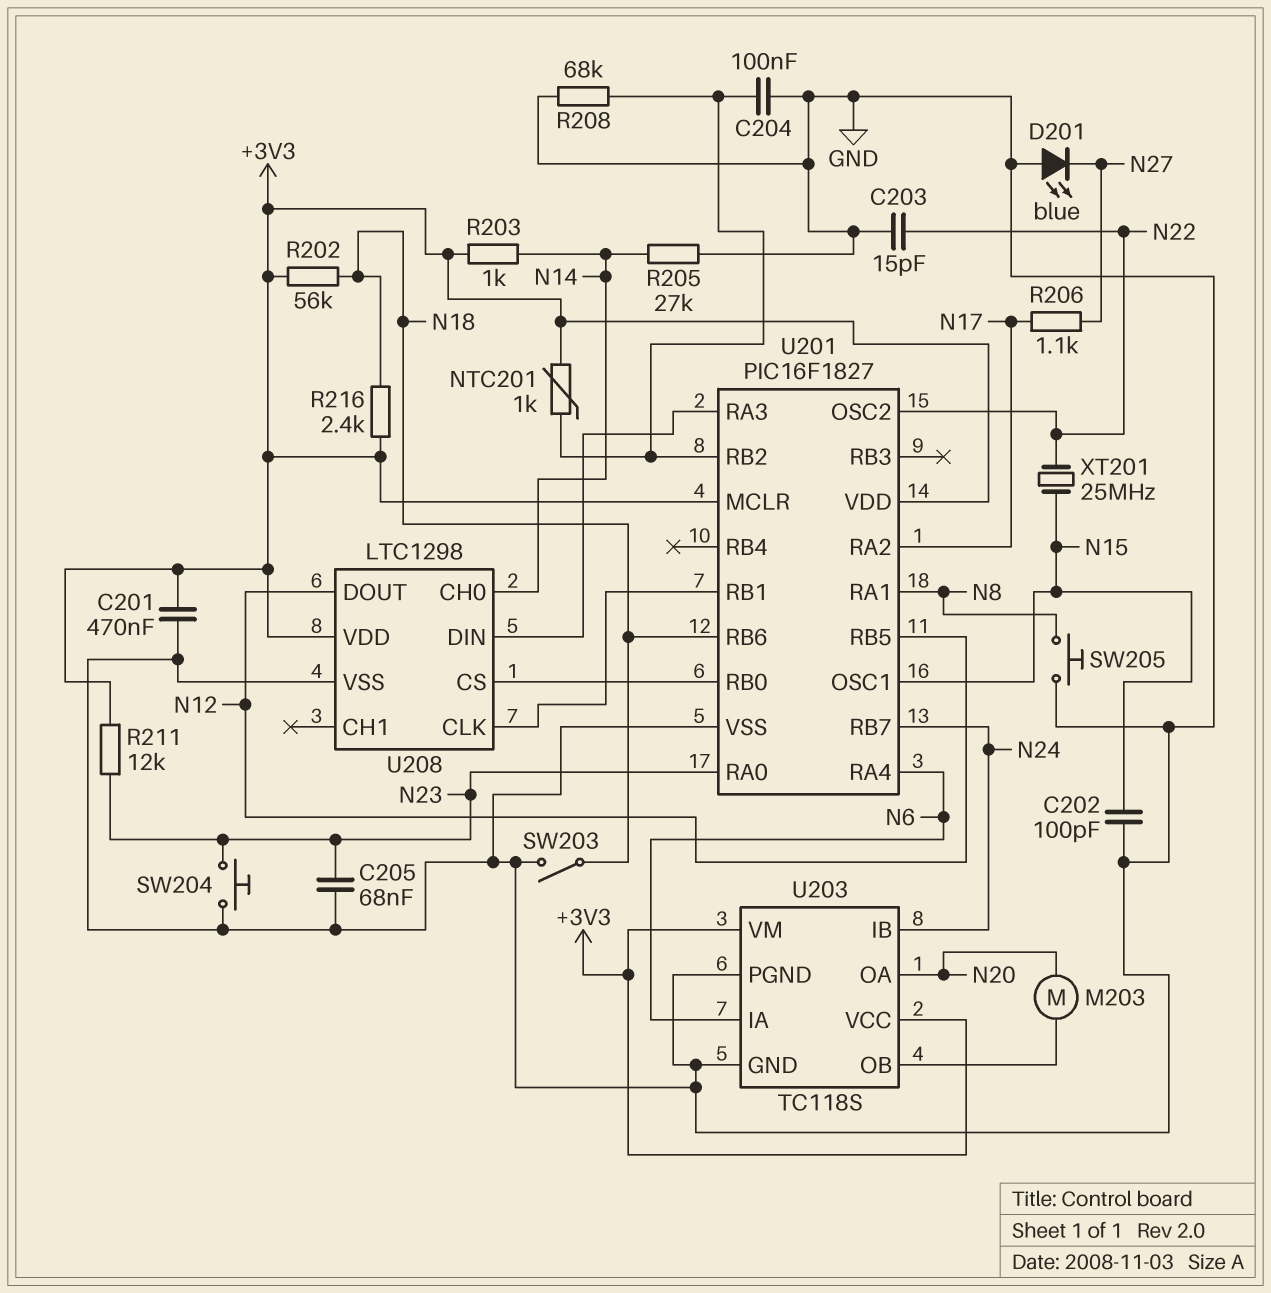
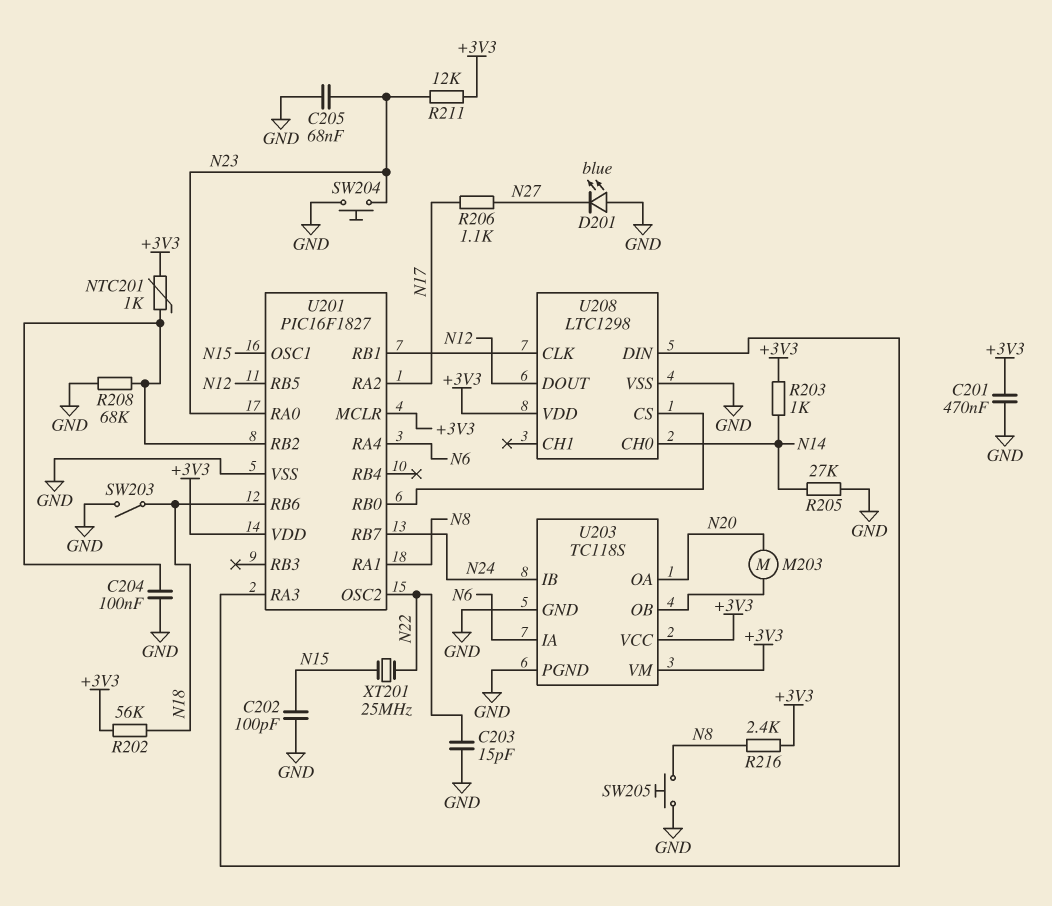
R216: 2.4k (+3V3, N18) -> 2.4k (+3V3, N8)

